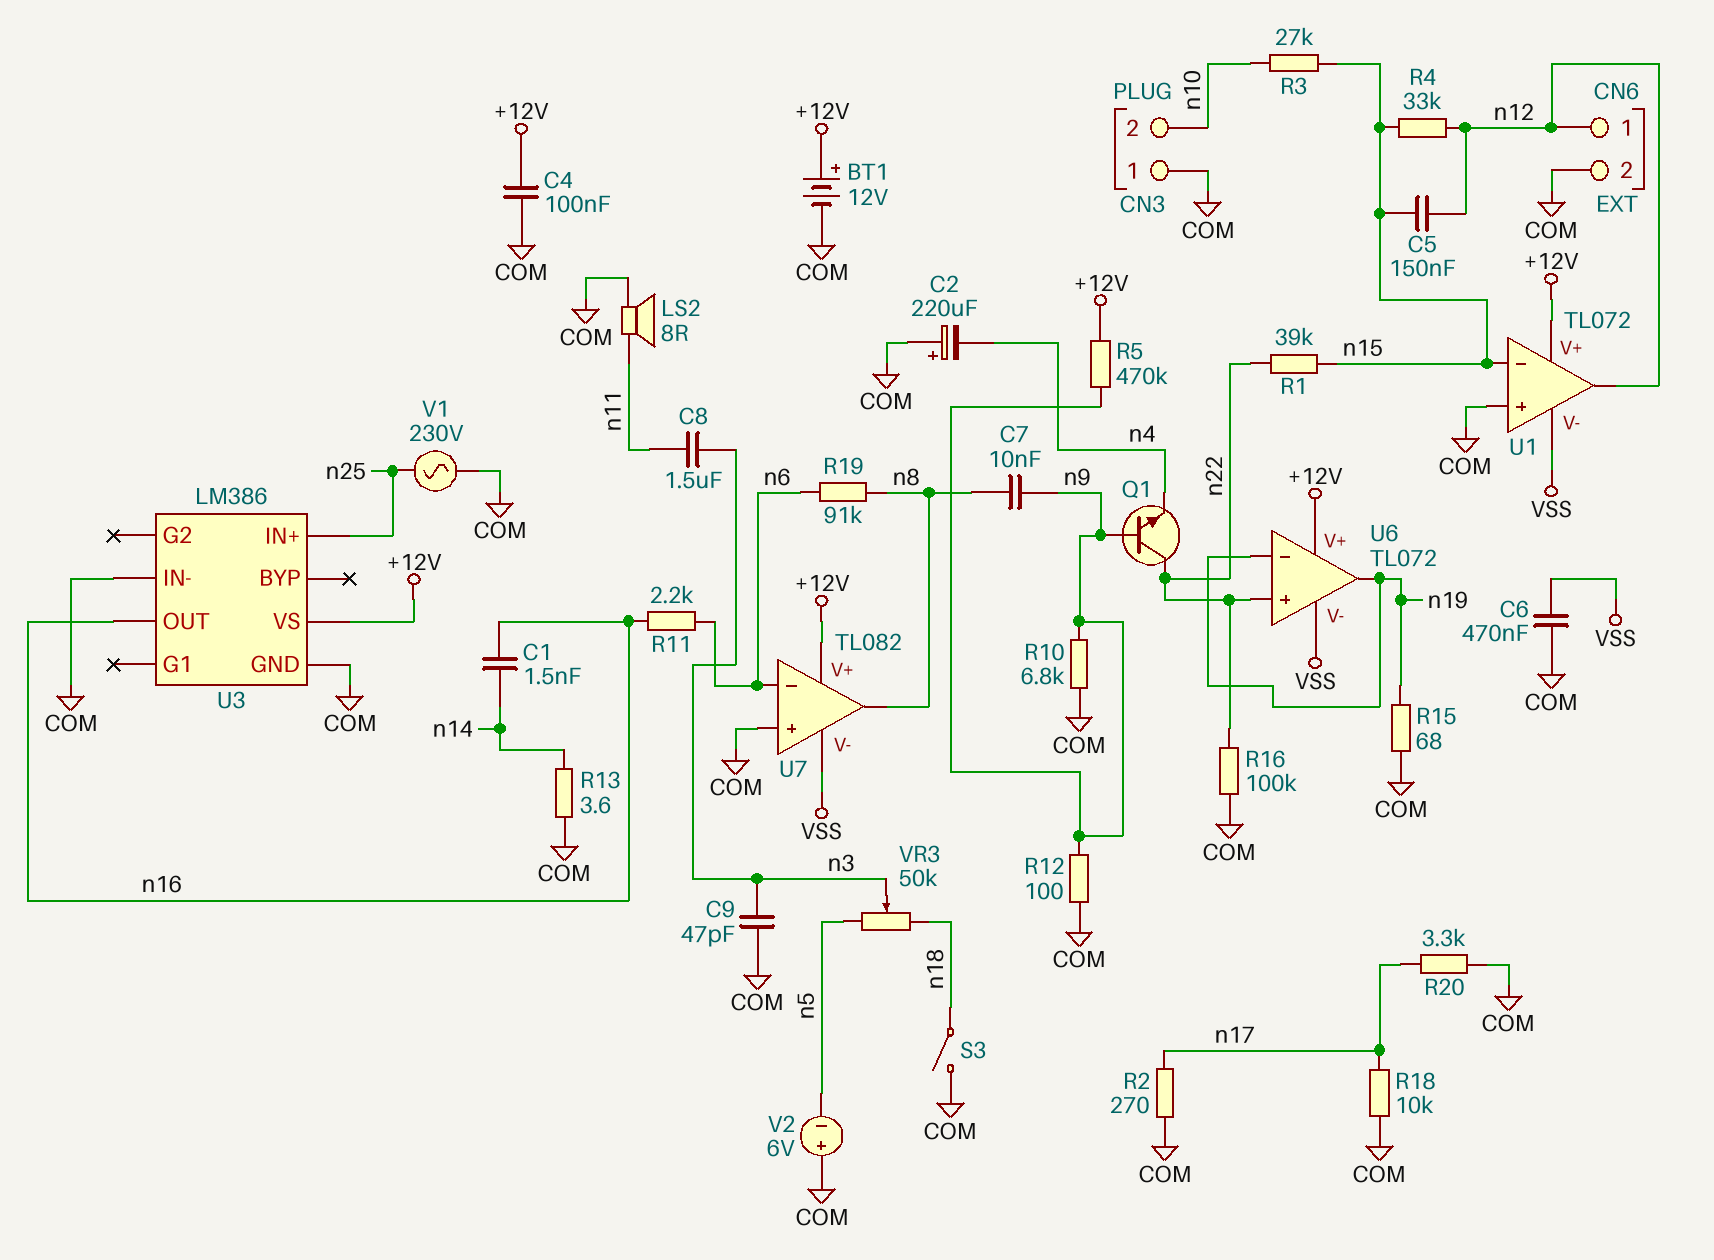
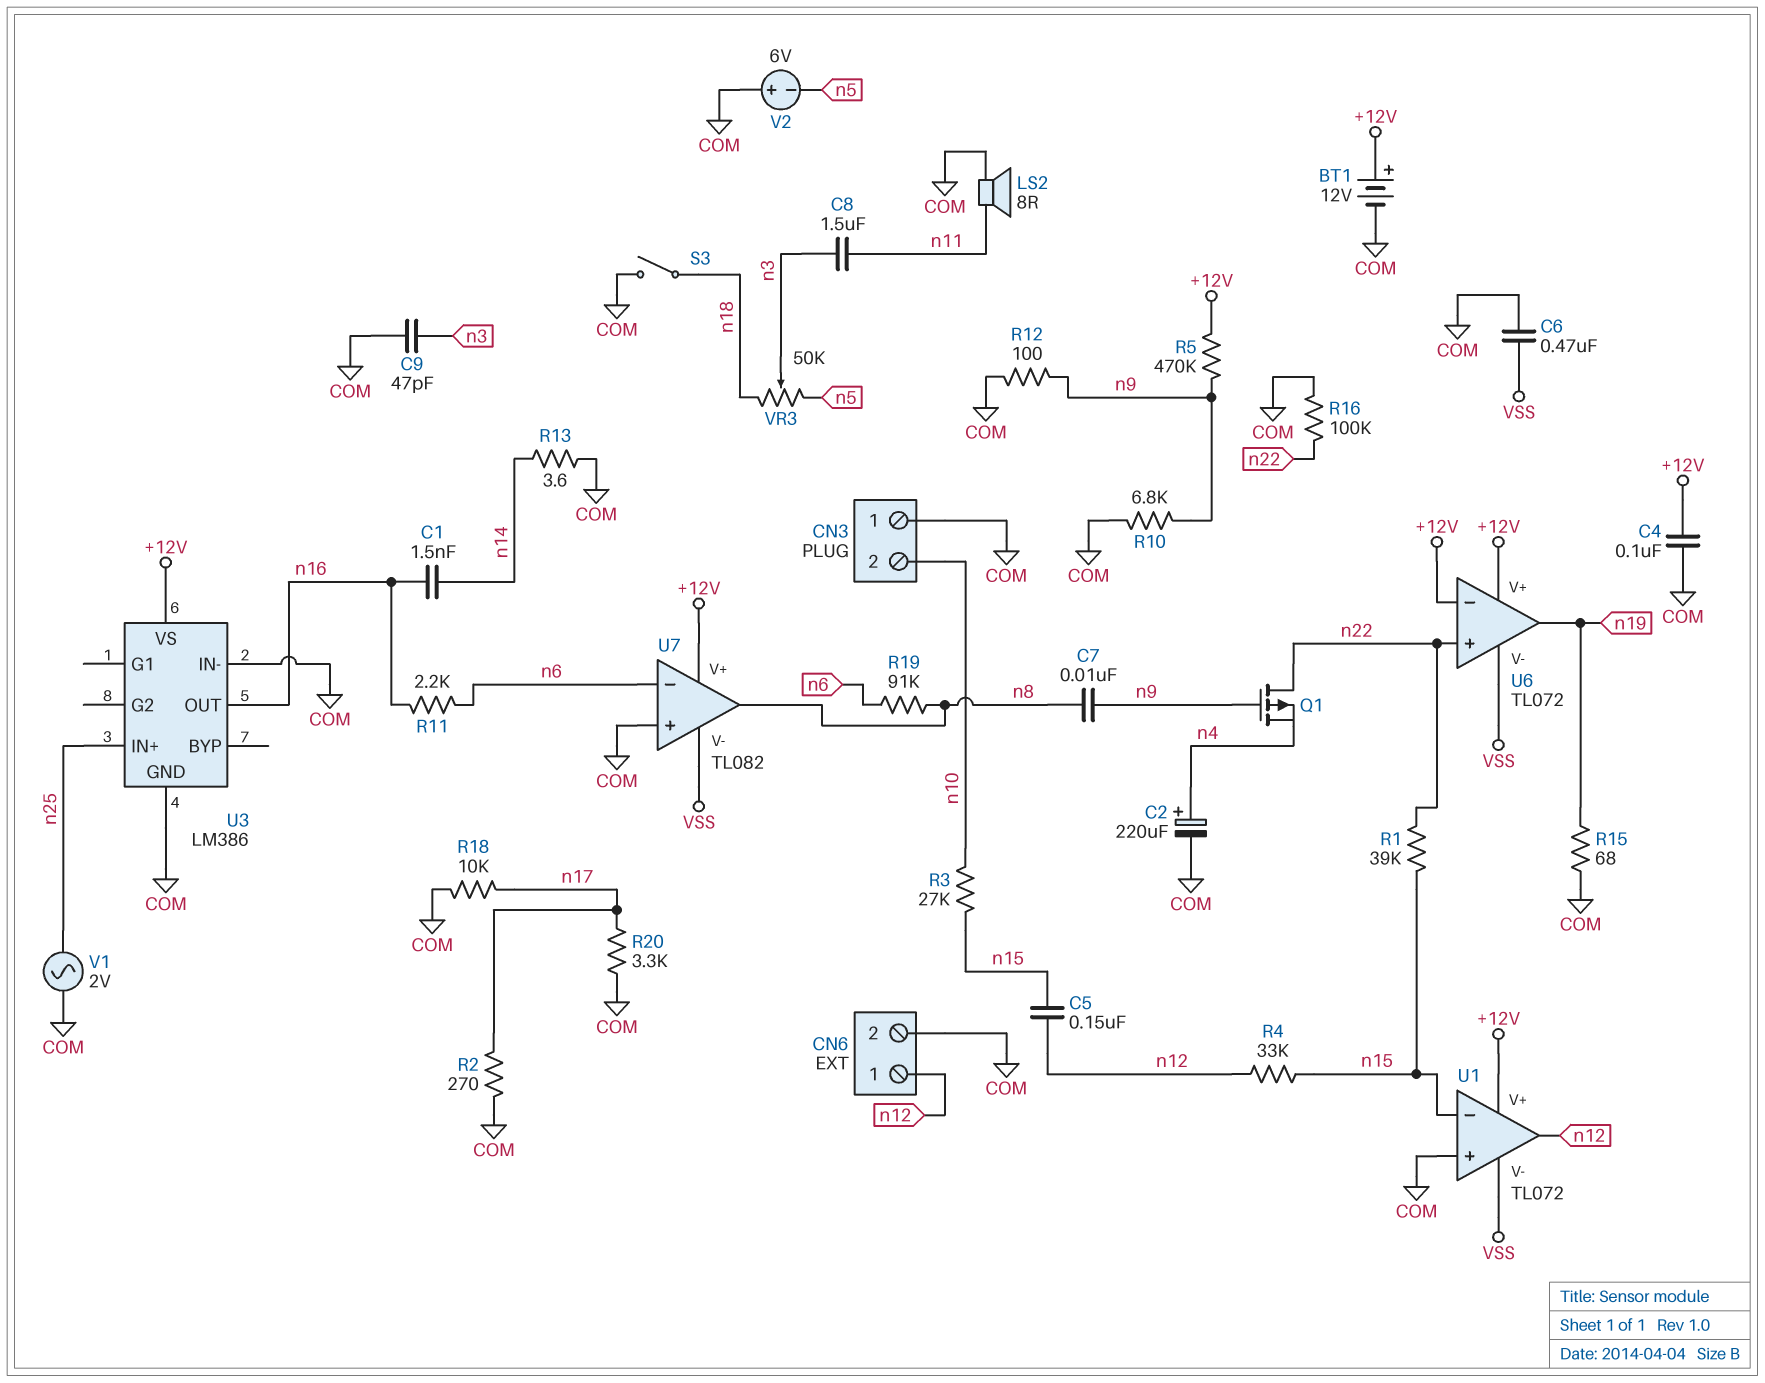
C2: 220uF (plus COM, minus n4) -> 220uF (plus n4, minus COM)
Q1: NPN (B n9, C n22, E n4) -> PMOS (G n9, D n22, S n4)
U6 pin in-: n19 -> +12V
V1: AC 230V (COM, n25) -> AC 2V (COM, n25)

